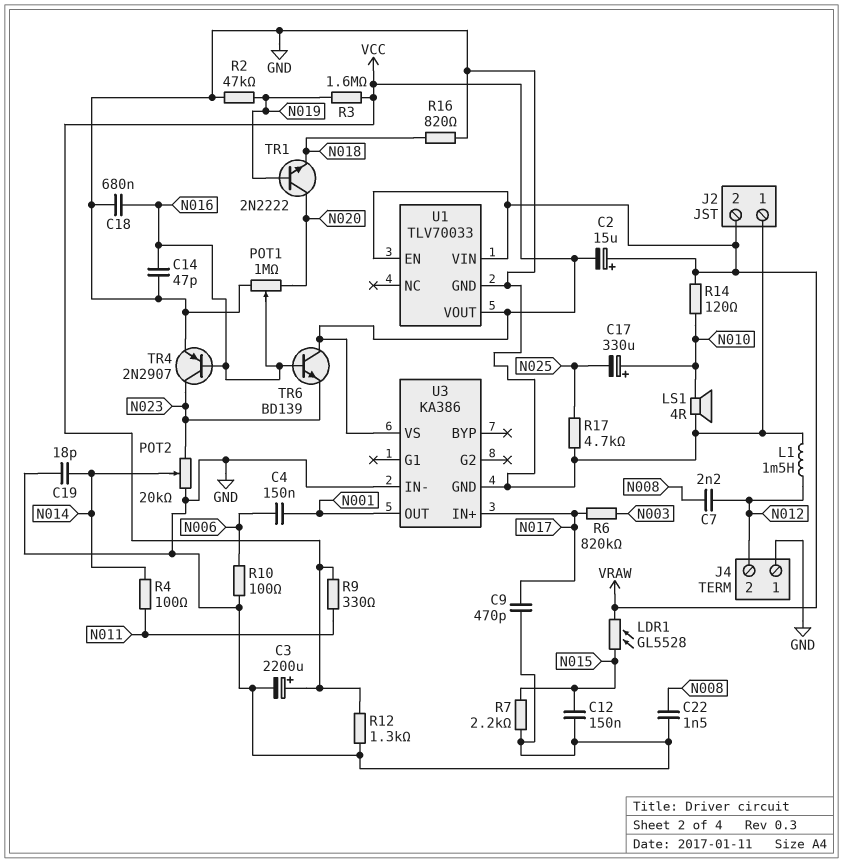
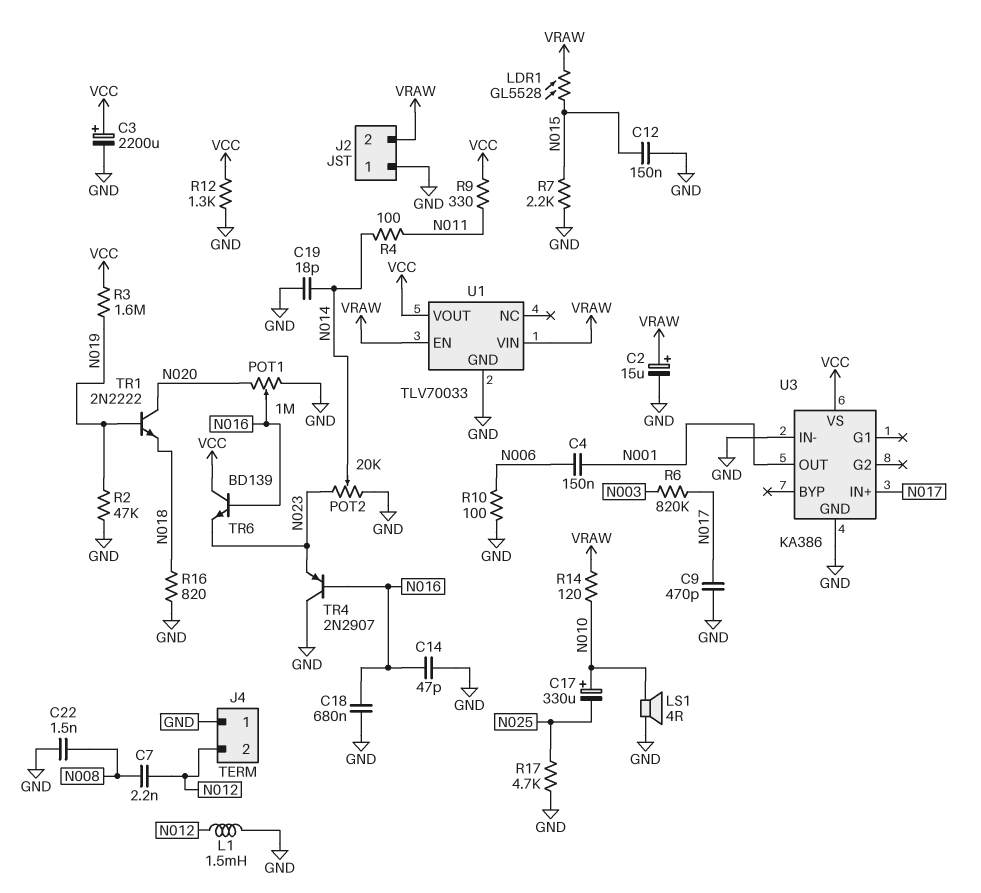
C2: 15uF (plus VRAW, minus VCC) -> 15uF (plus VRAW, minus GND)
TR4: PNP 2N2907 (B N016, C N023, E GND) -> PNP 2N2907 (B N016, C GND, E N023)

